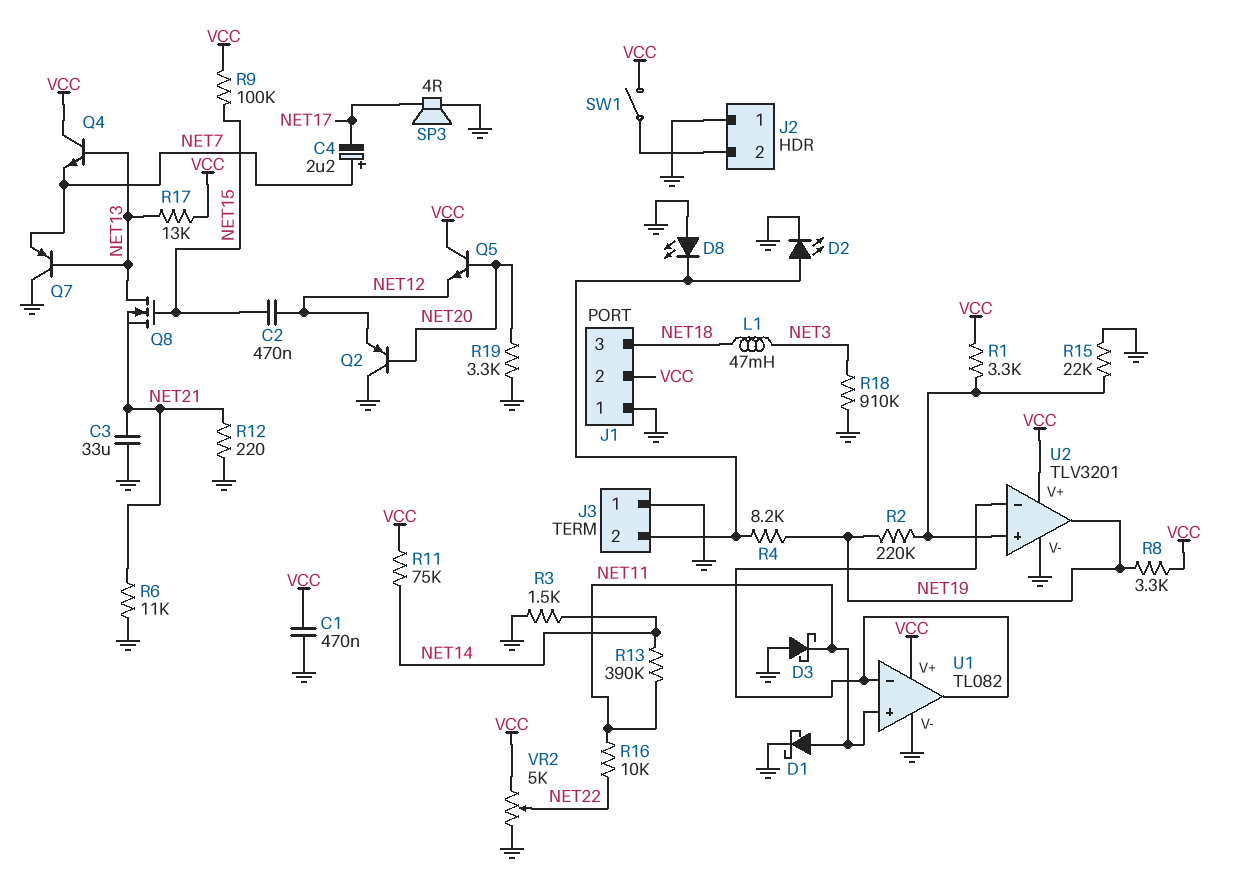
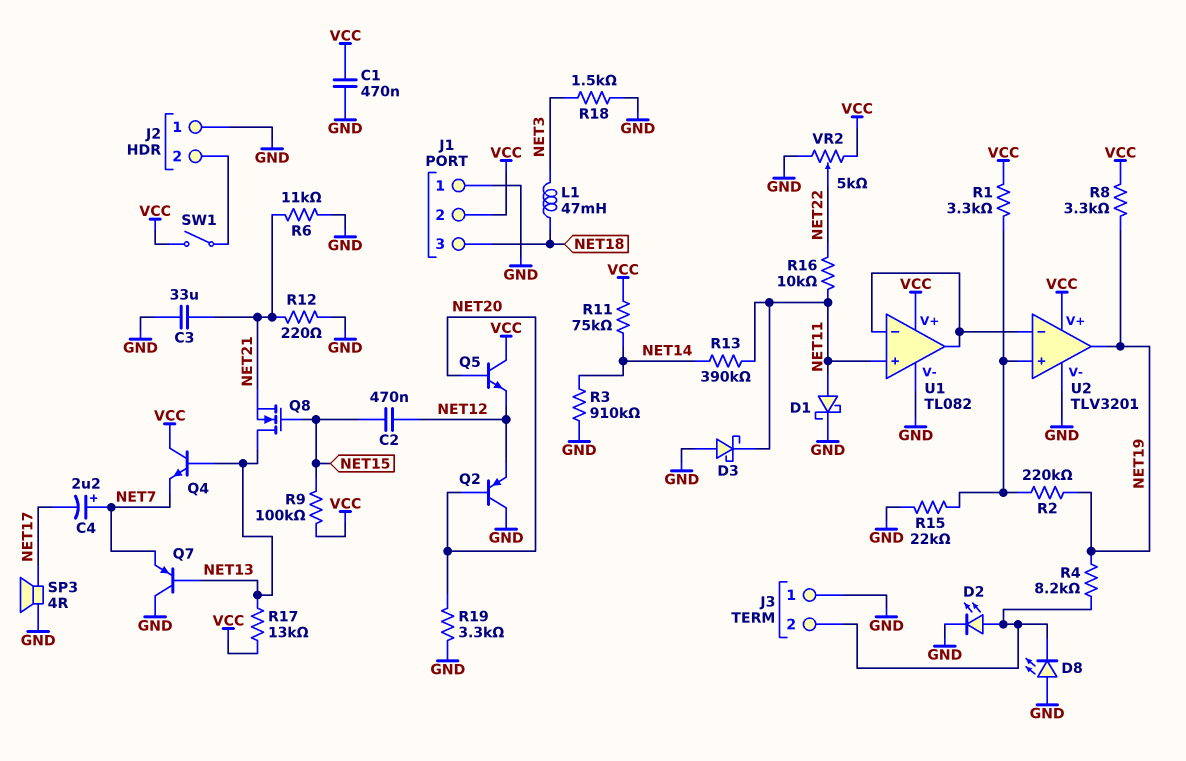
R3: 1.5k (GND, NET14) -> 910k (GND, NET14)
R18: 910k (GND, NET3) -> 1.5k (GND, NET3)

